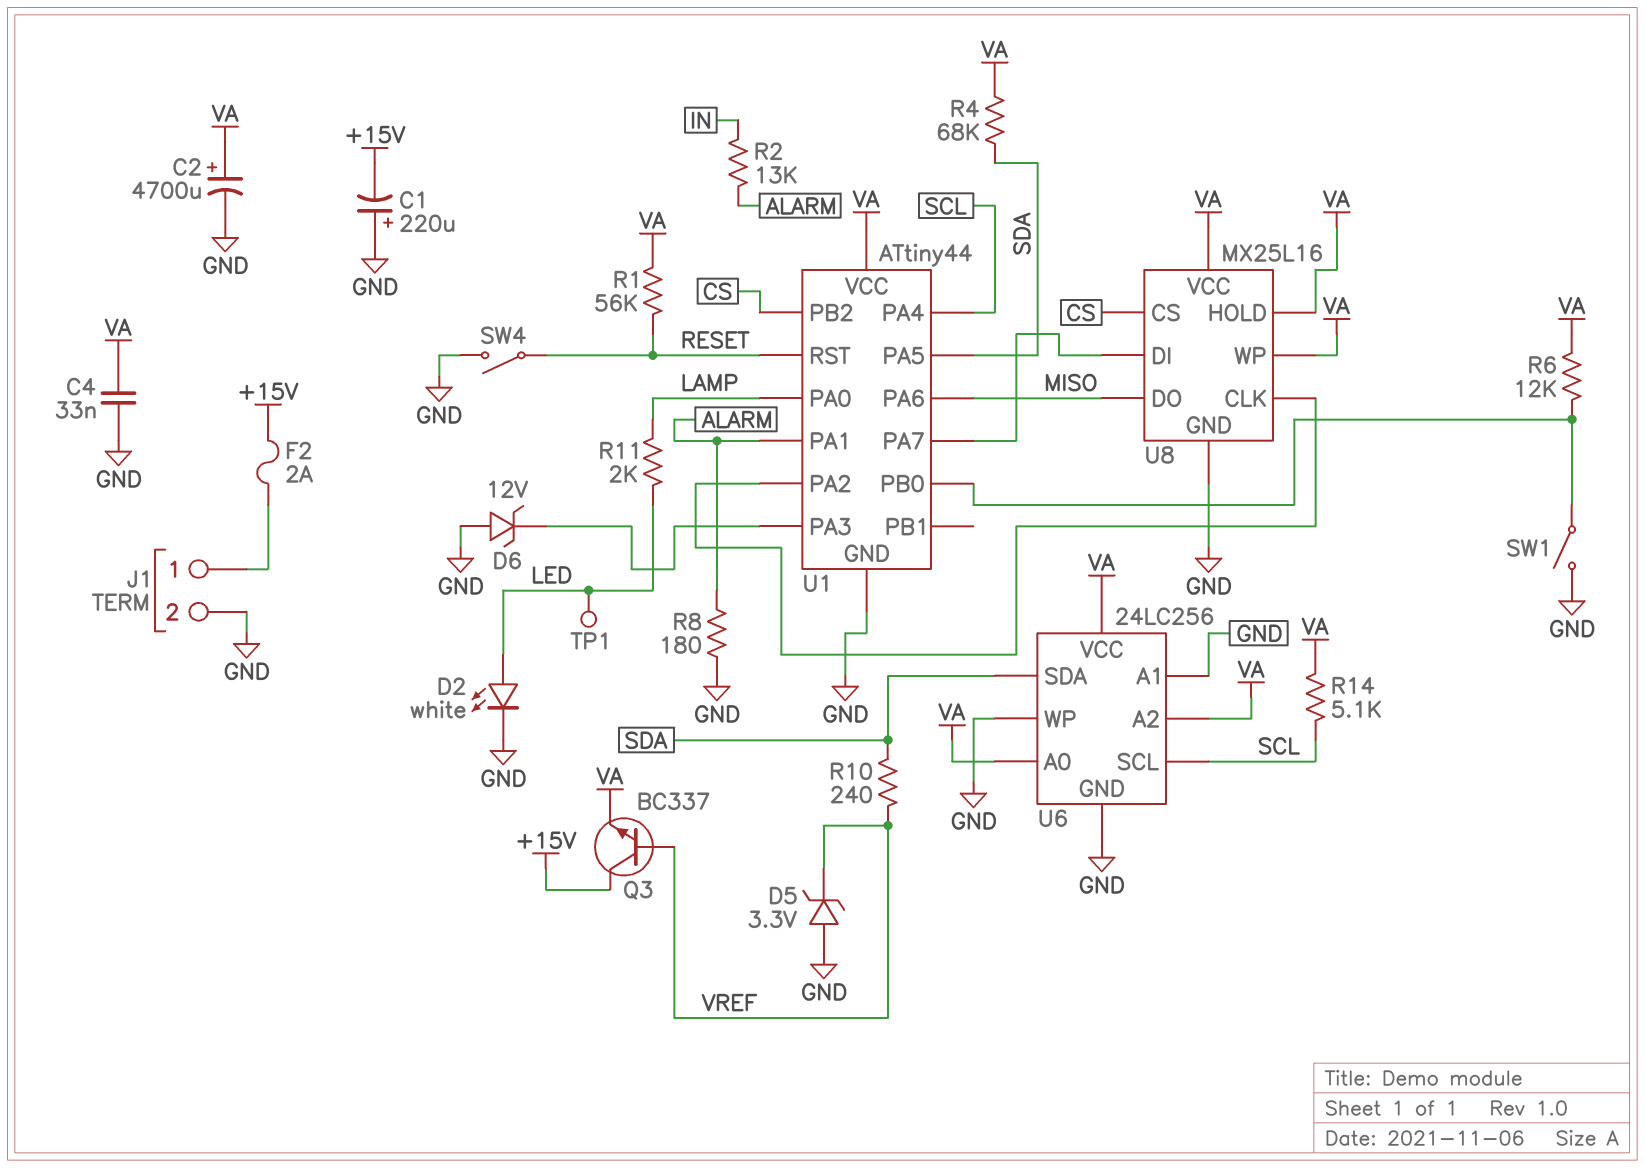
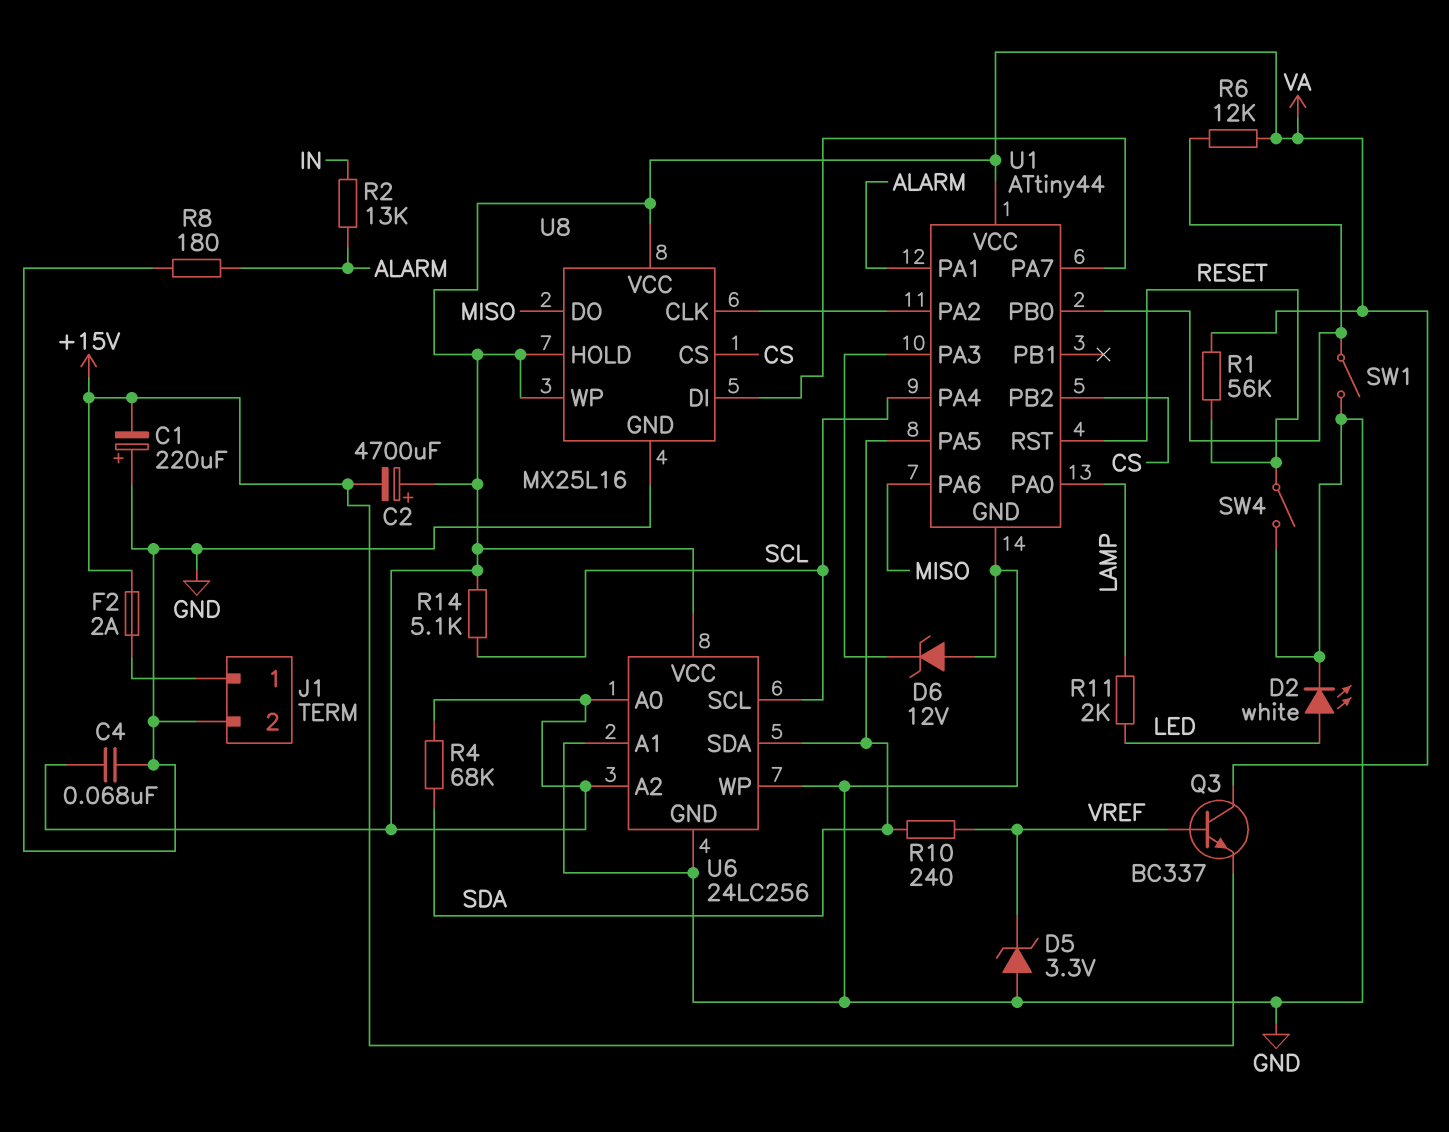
C2: 4700uF (plus VA, minus GND) -> 4700uF (plus VA, minus +15V)
C4: 33nF (GND, VA) -> 68nF (GND, VA)
Q3: NPN BC337 (B VREF, C +15V, E VA) -> NPN BC337 (B VREF, C VA, E +15V)
TP1: test point (LED) -> none

